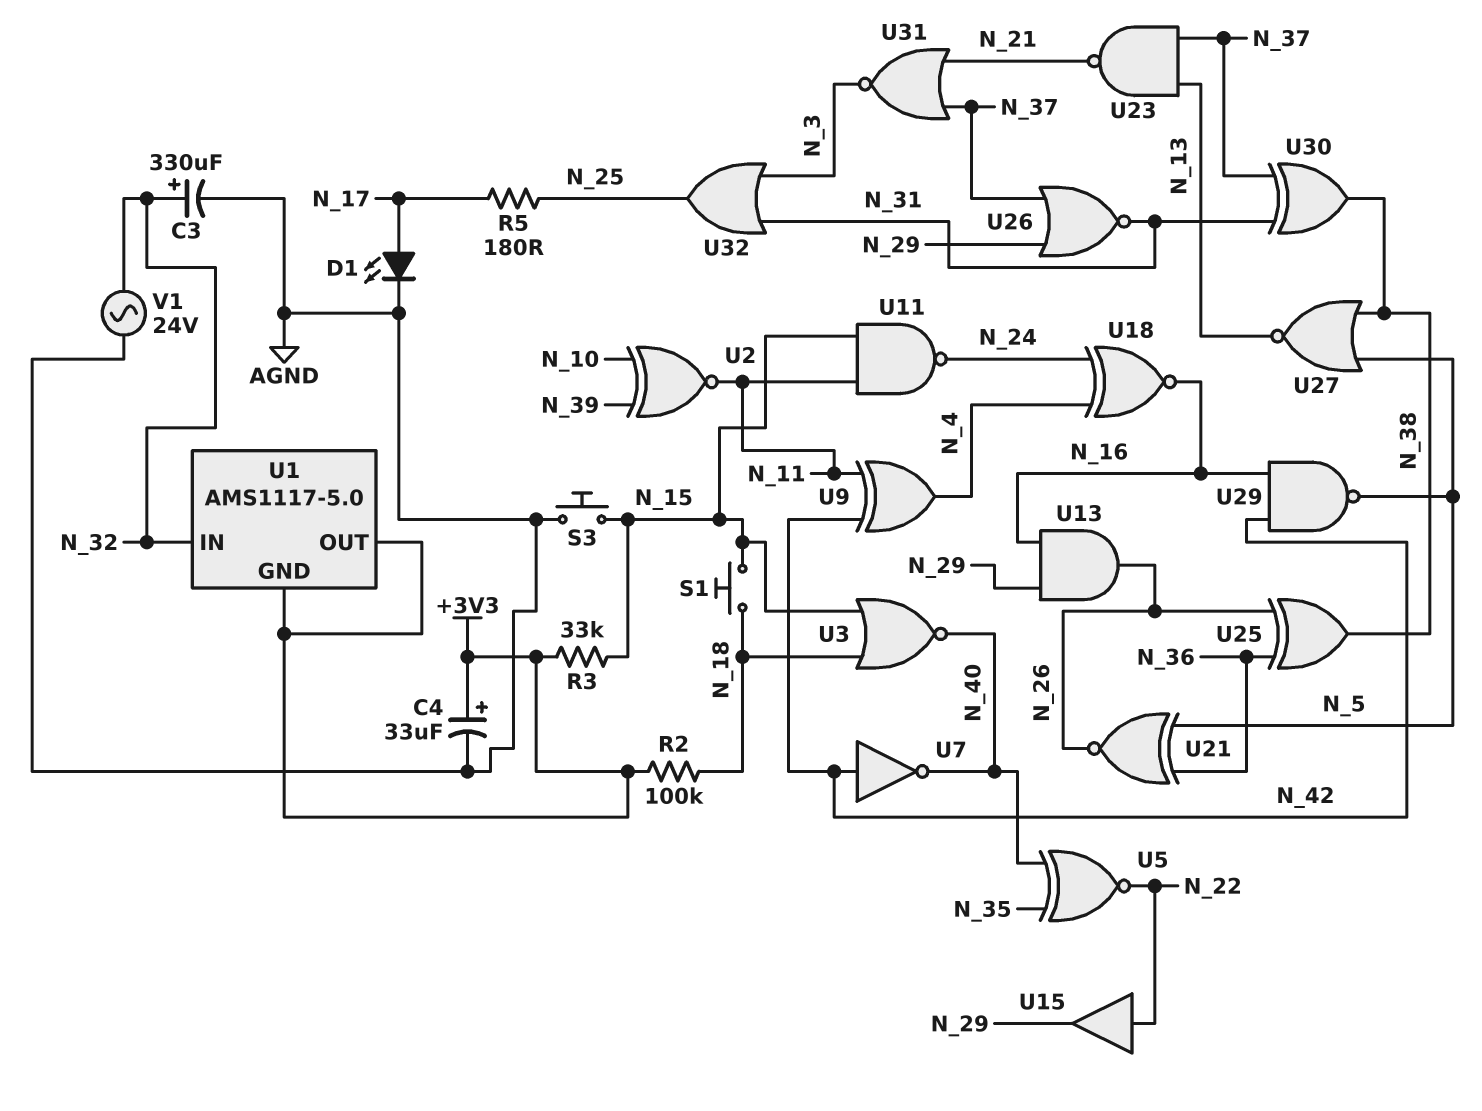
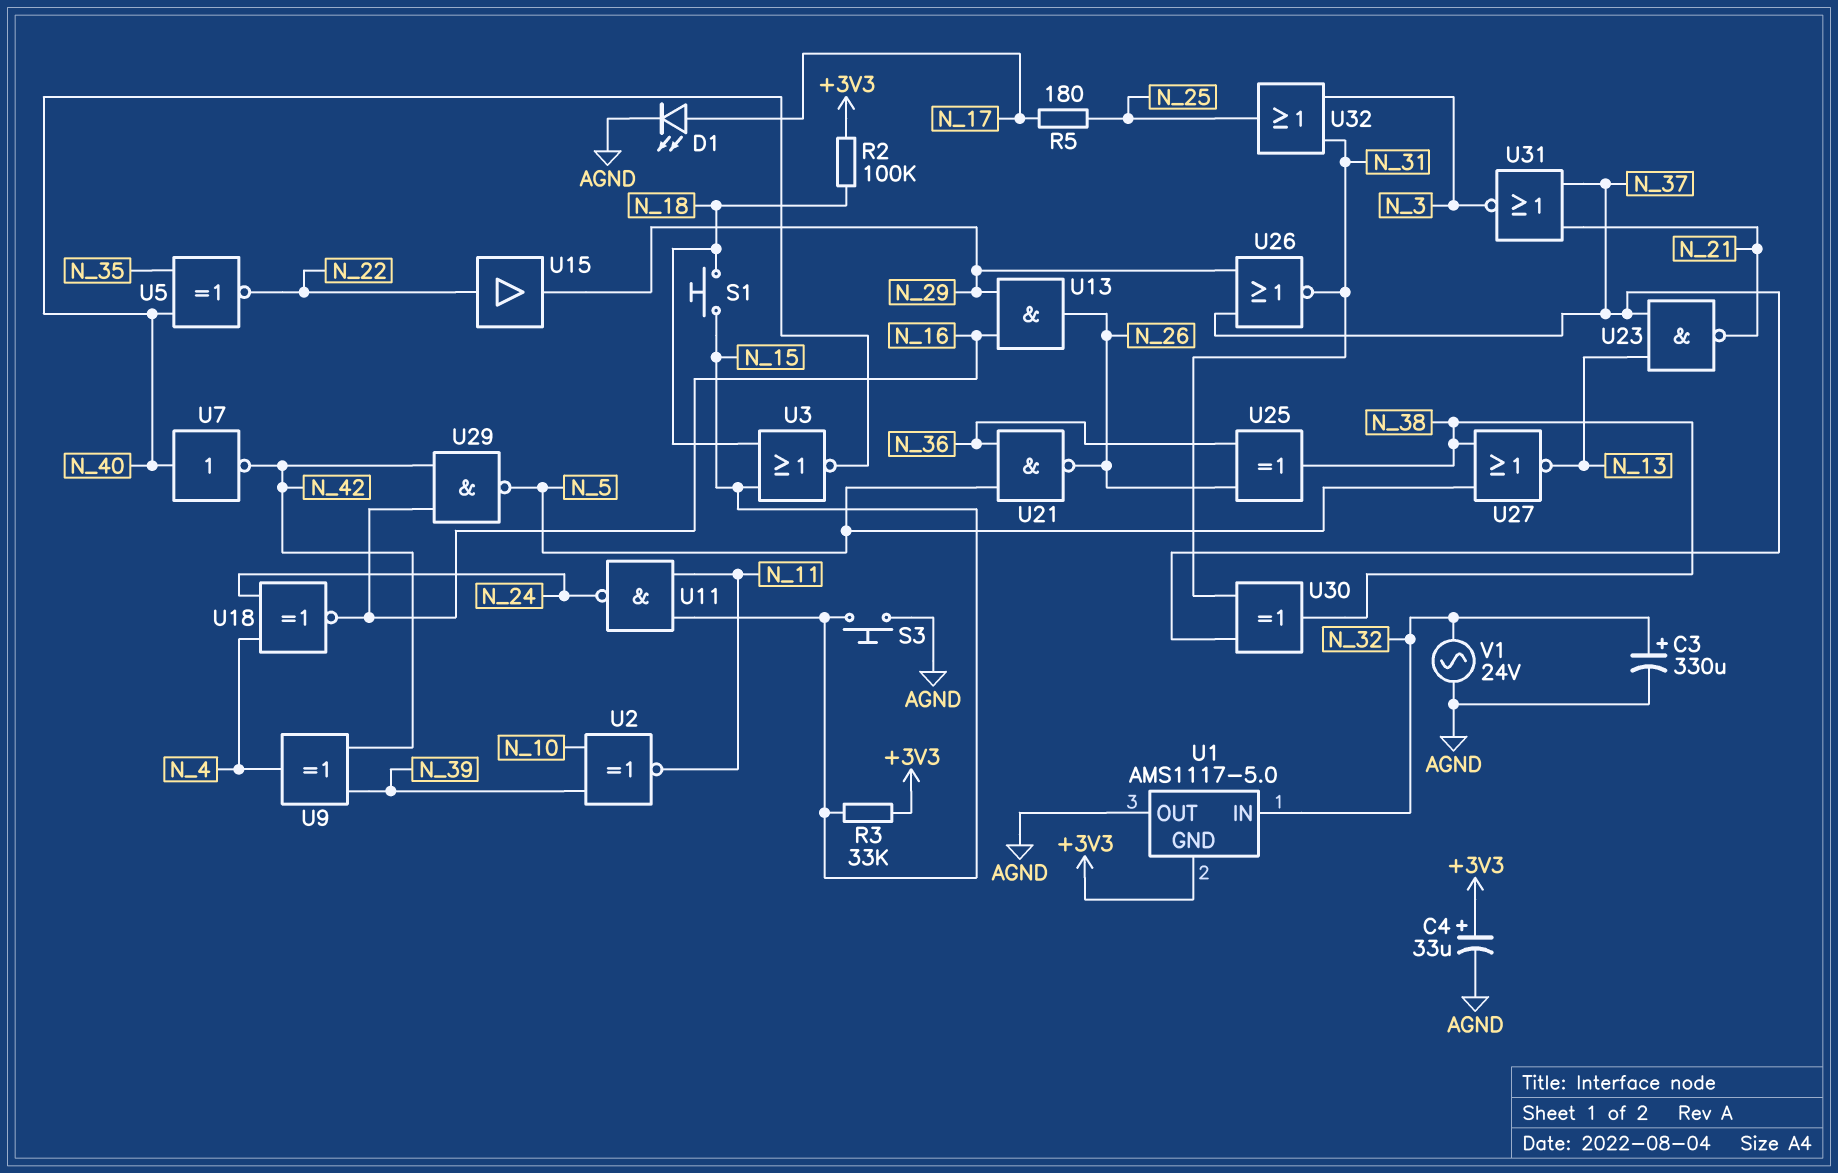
U1 pin OUT: +3V3 -> AGND
U7: NOT (in N_42, out N_40) -> NOT (in N_40, out N_42)
U9: XOR (in N_11, in N_42, out N_4) -> XOR (in N_39, in N_42, out N_4)
U21: XNOR (in N_5, in N_36, out N_26) -> NAND (in N_5, in N_36, out N_26)

